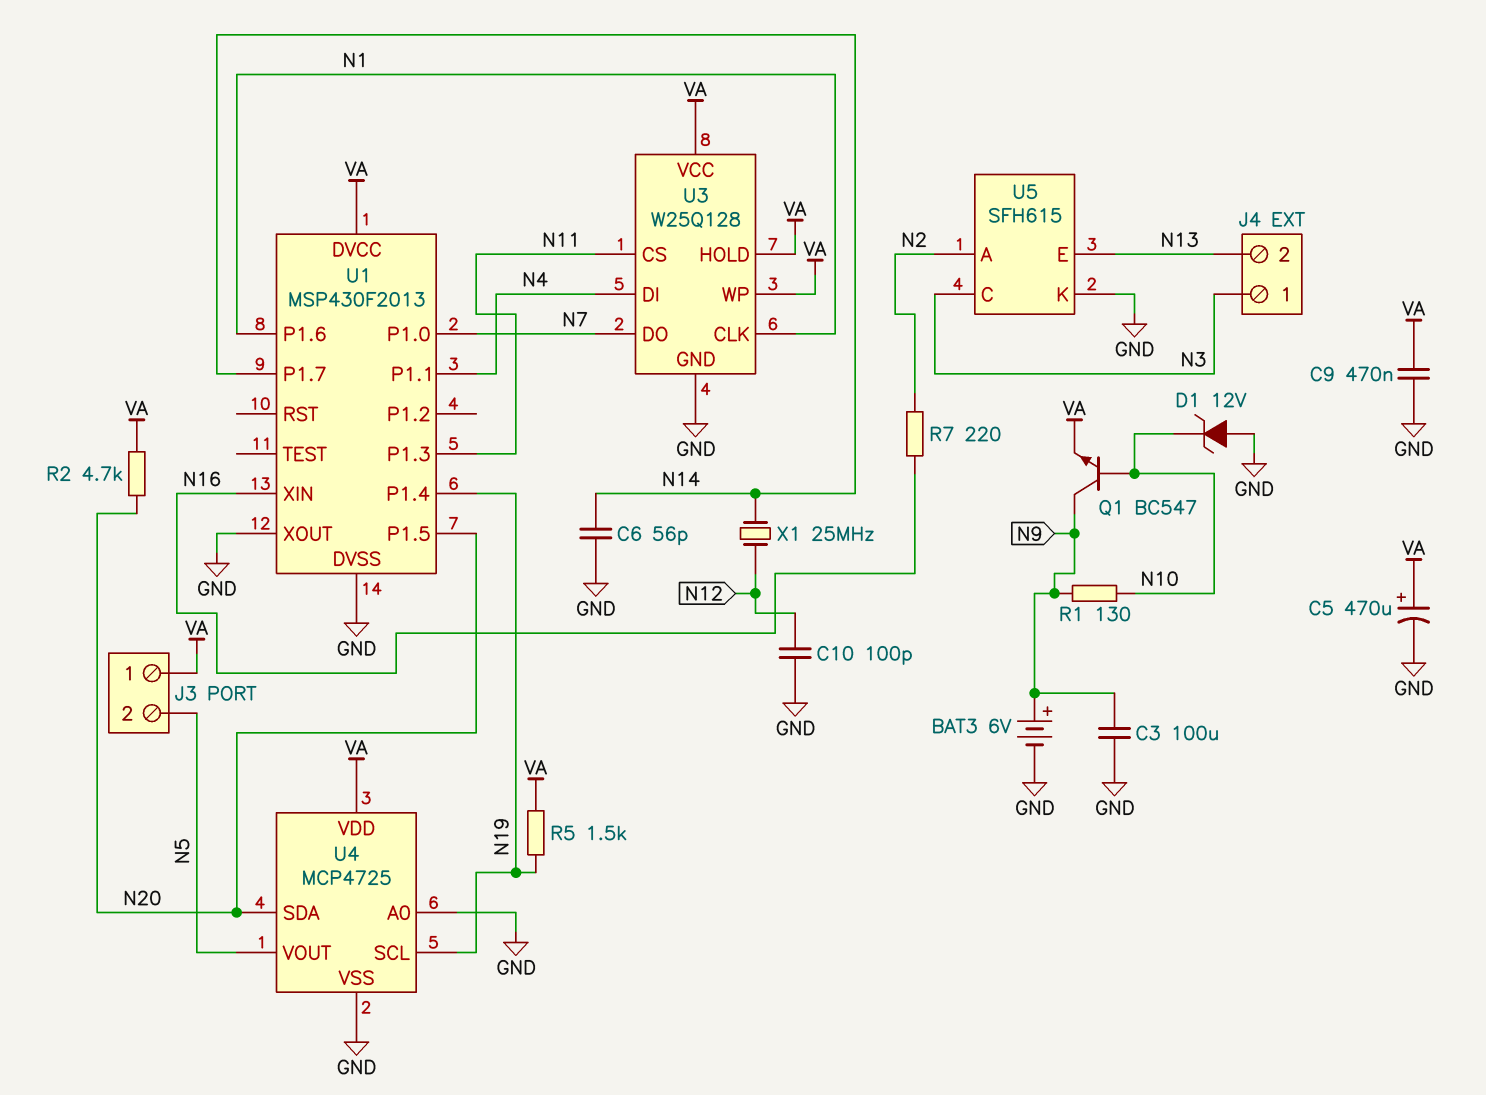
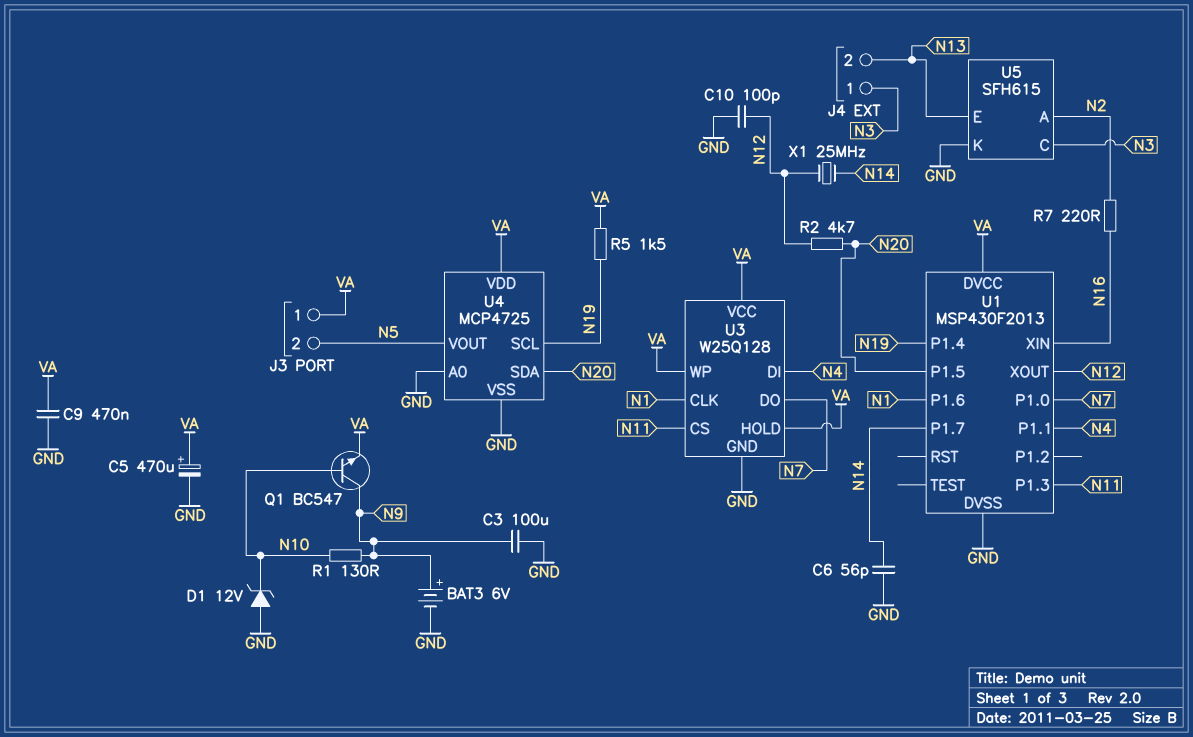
R2: 4.7k (N20, VA) -> 4.7k (N12, N20)
U1 pin XOUT: GND -> N12

